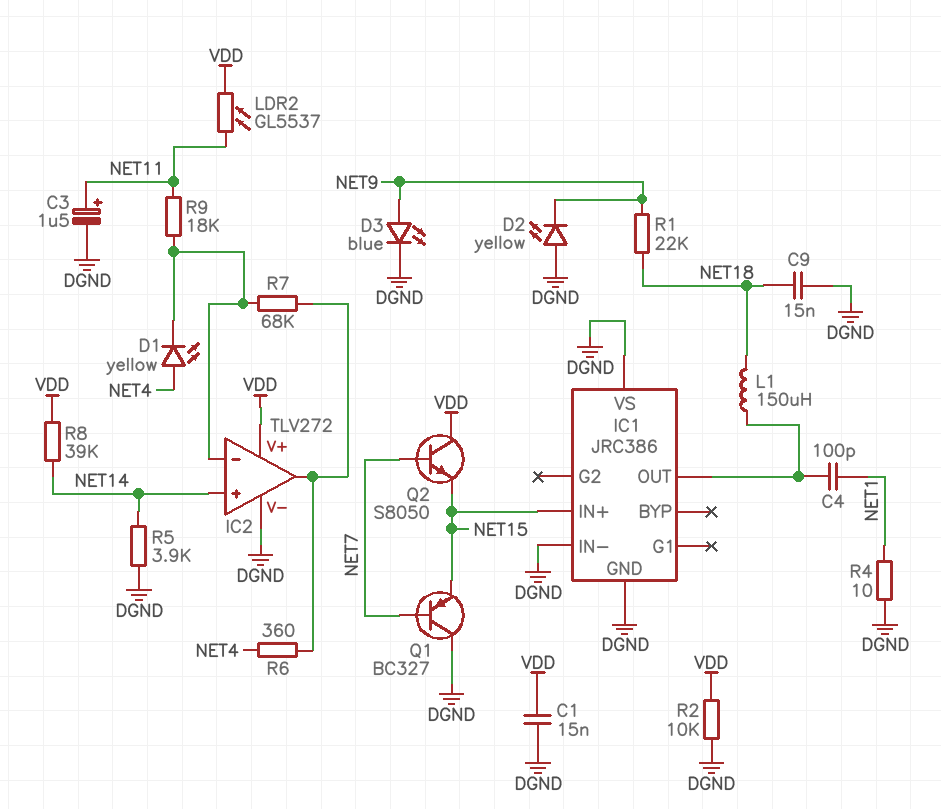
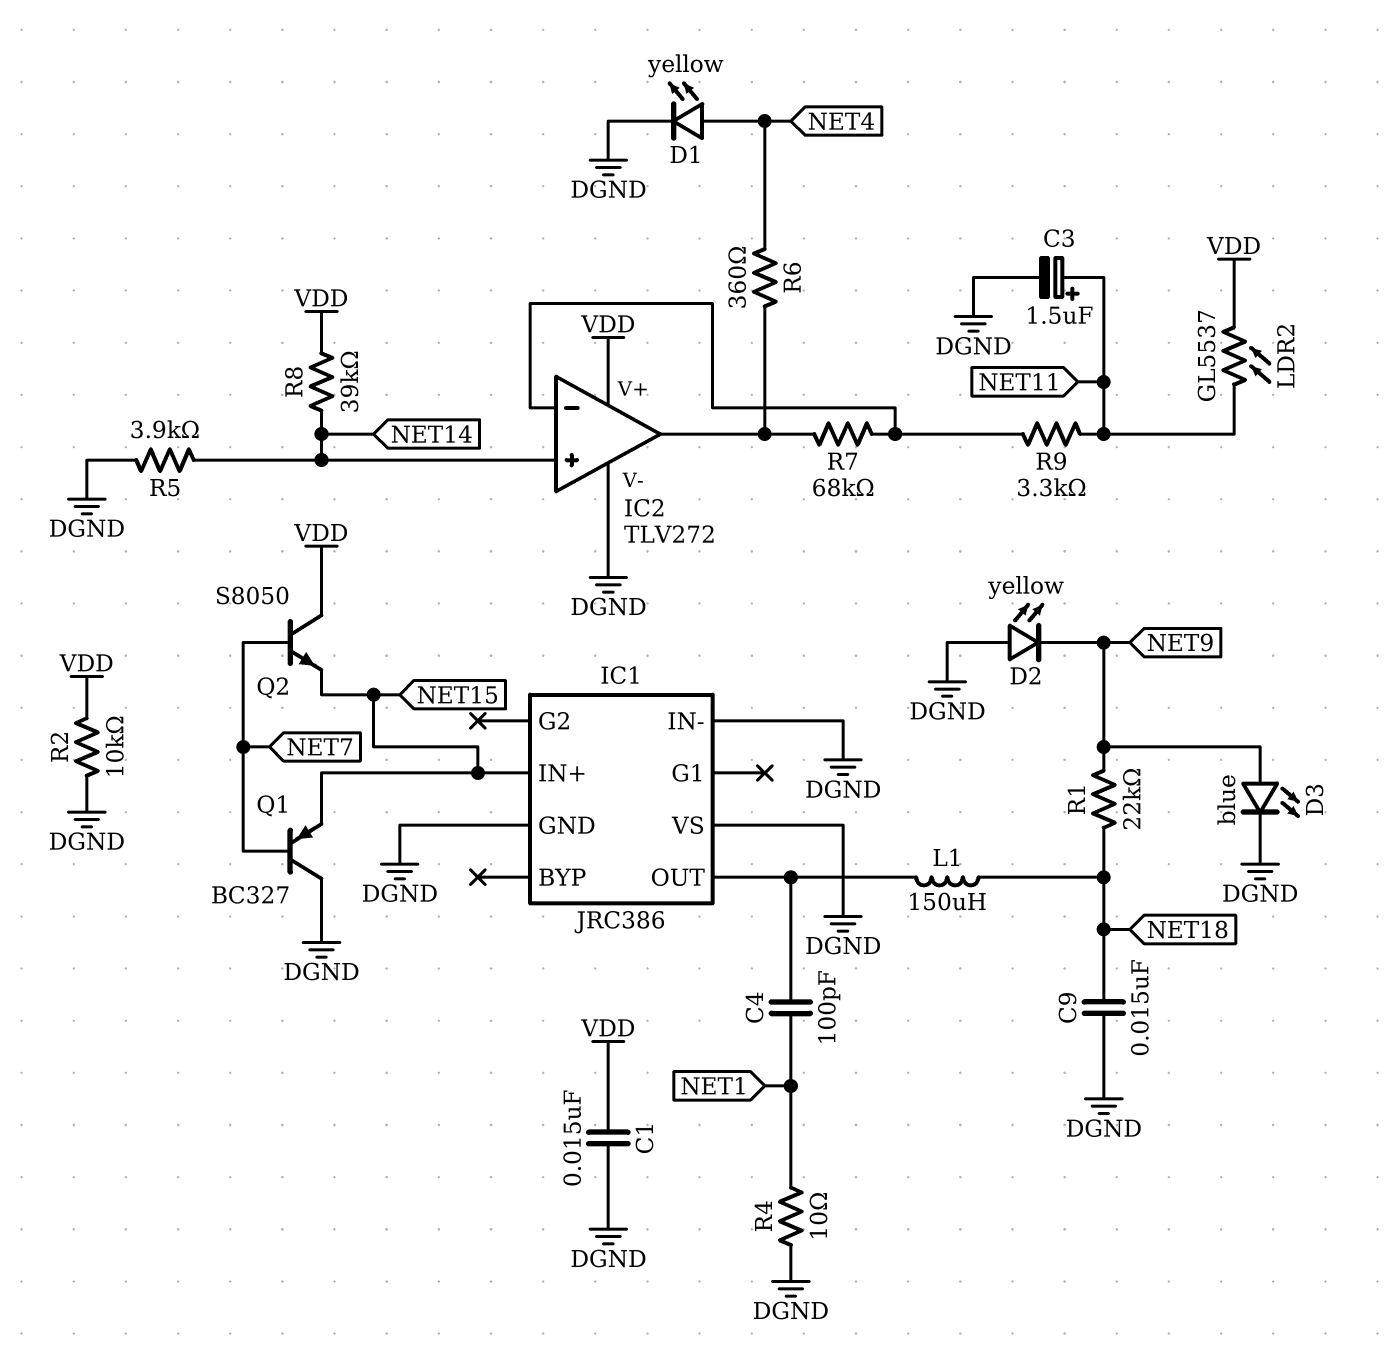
D1: LED yellow (A NET4, K IC2/in-) -> LED yellow (A NET4, K DGND)
R9: 18k (IC2/in-, NET11) -> 3.3k (IC2/in-, NET11)

